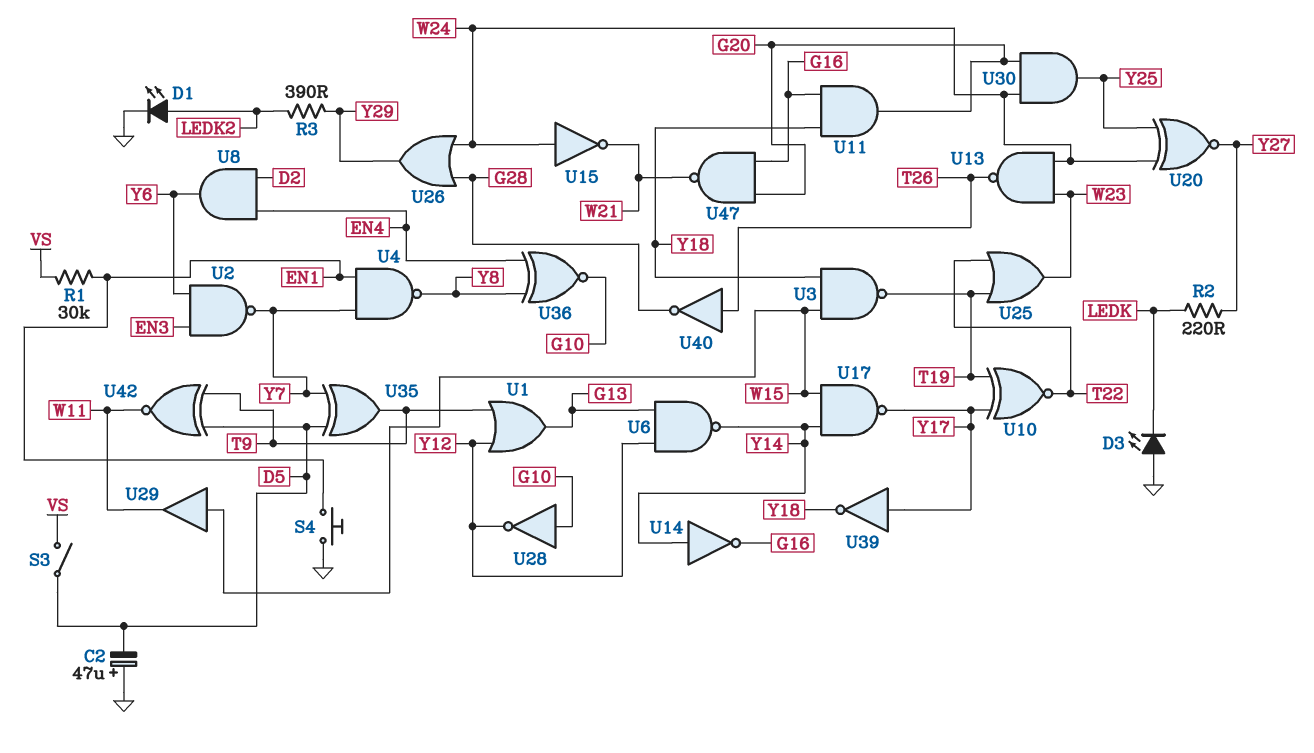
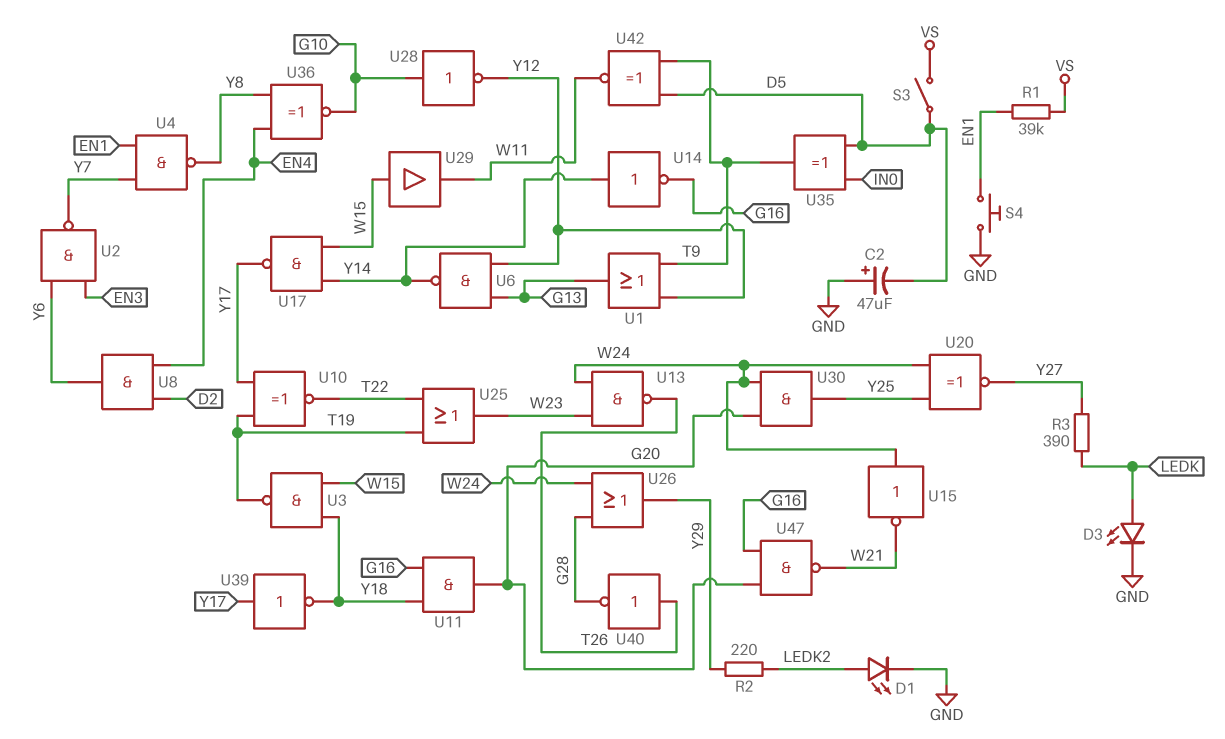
D3: LED (A GND, K LEDK) -> LED (A LEDK, K GND)
R1: 30k (EN1, VS) -> 39k (EN1, VS)
R2: 220 (LEDK, Y27) -> 220 (LEDK2, Y29)
R3: 390 (LEDK2, Y29) -> 390 (LEDK, Y27)
U35: XOR (in D5, in Y7, out T9) -> XOR (in D5, in IN0, out T9)

